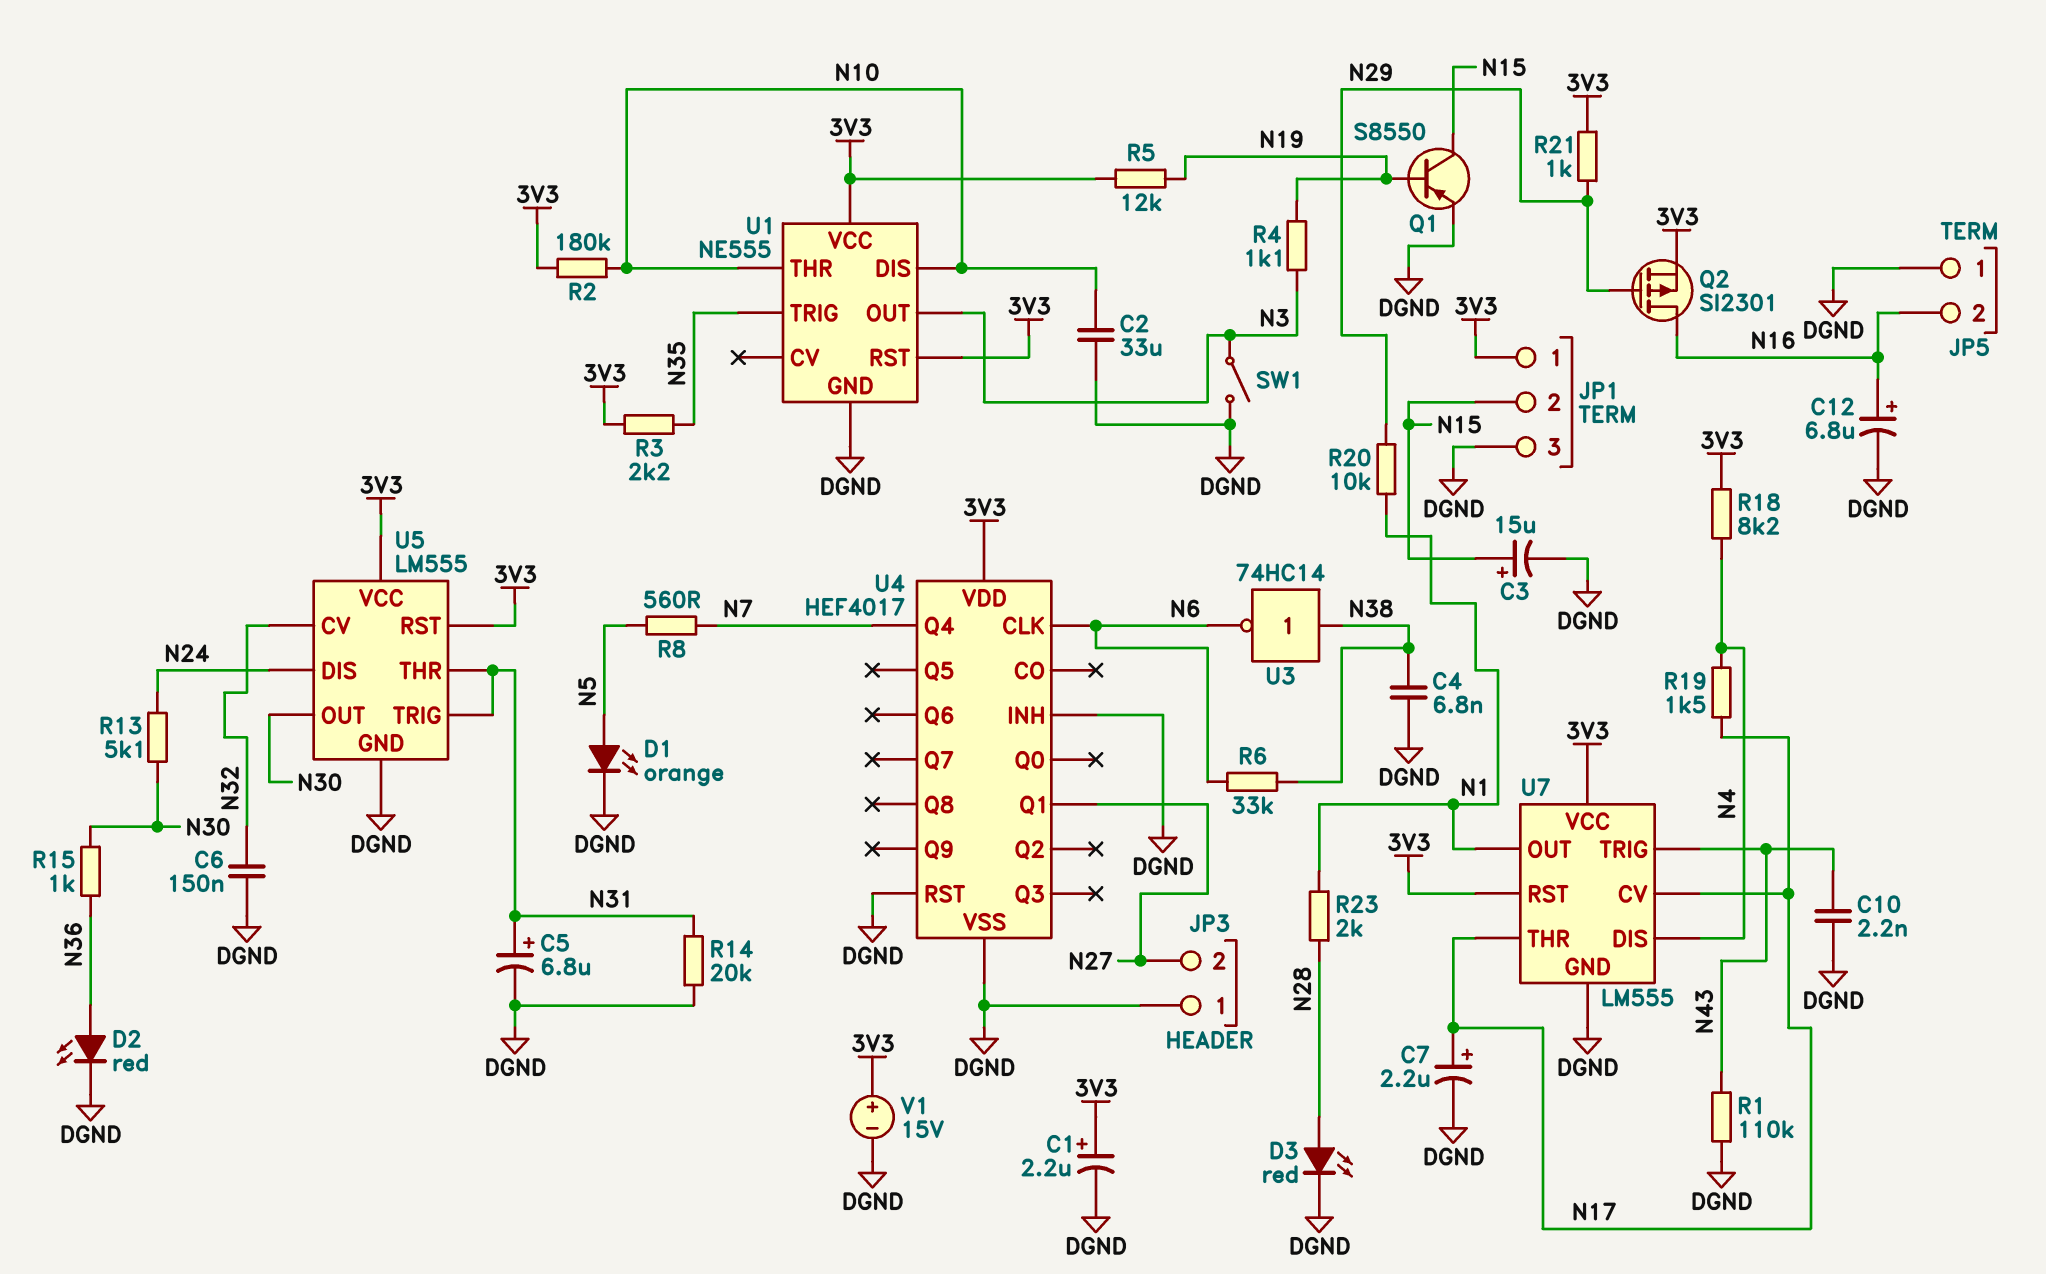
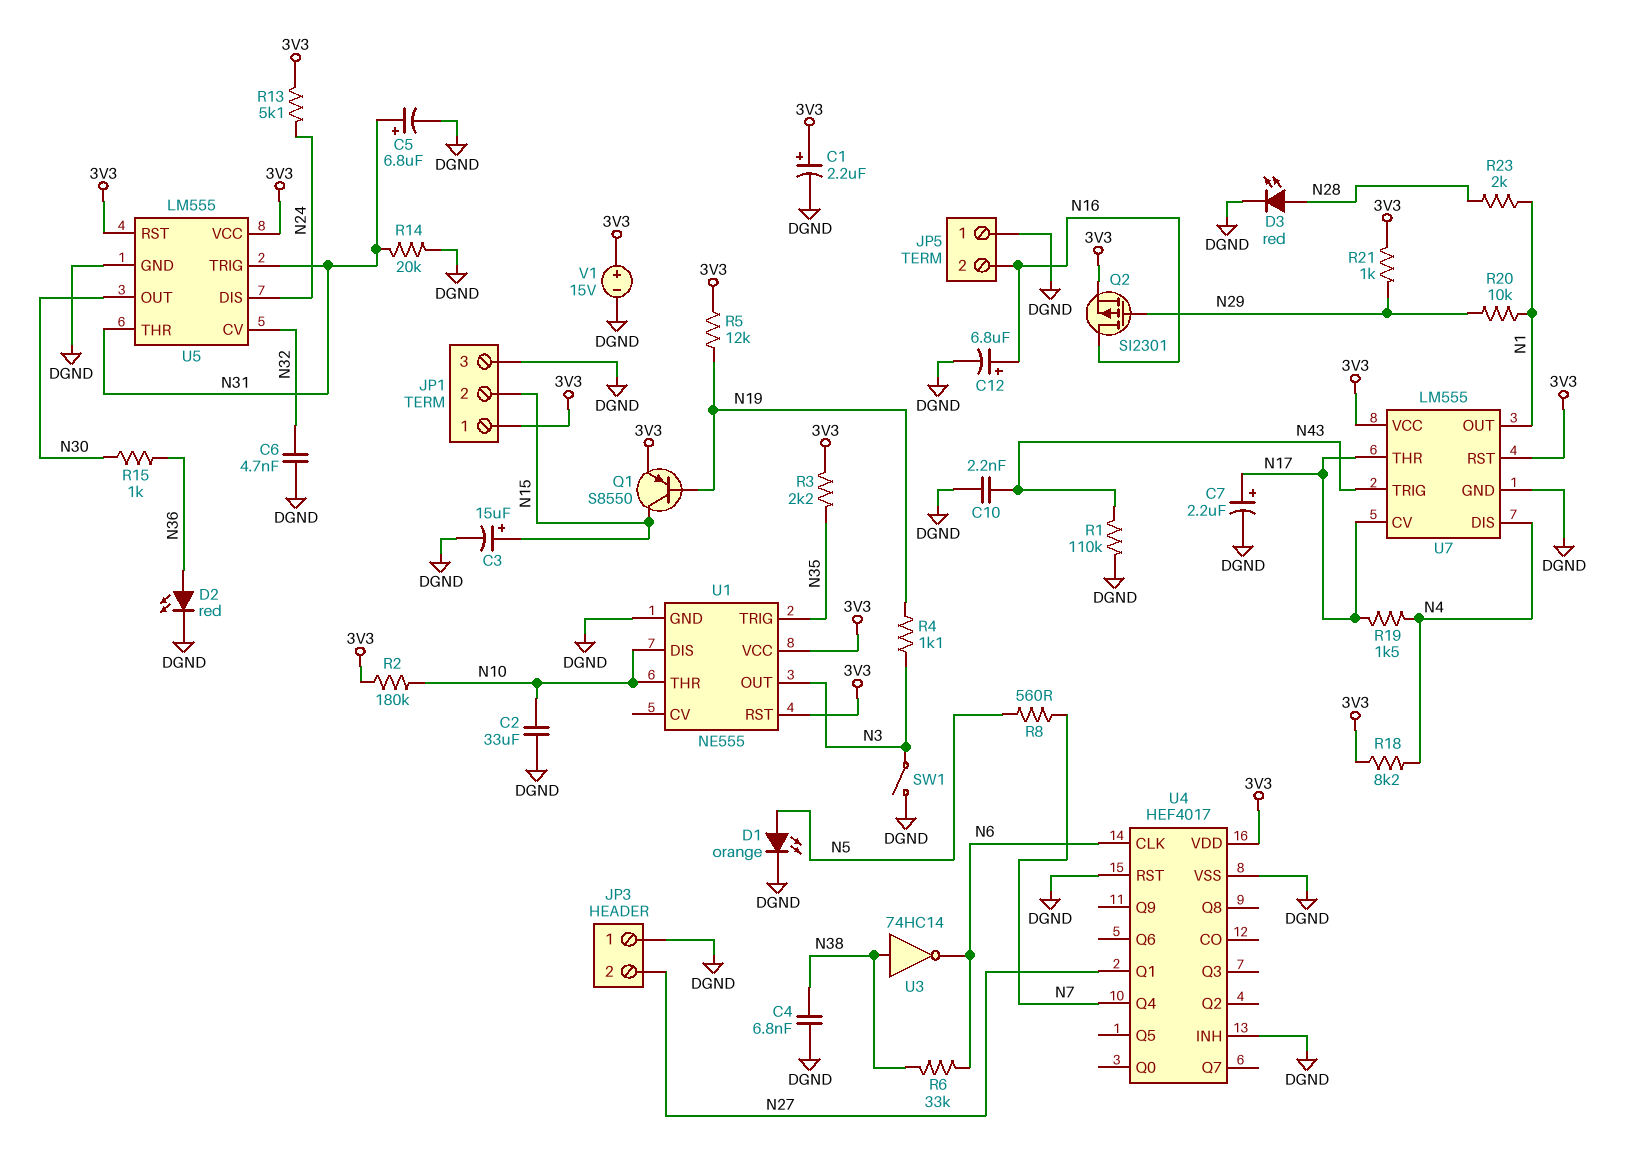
C6: 150nF (DGND, N32) -> 4.7nF (DGND, N32)
Q1: PNP S8550 (B N19, C N15, E DGND) -> PNP S8550 (B N19, C N15, E 3V3)
R13: 5.1k (N24, N30) -> 5.1k (3V3, N24)

